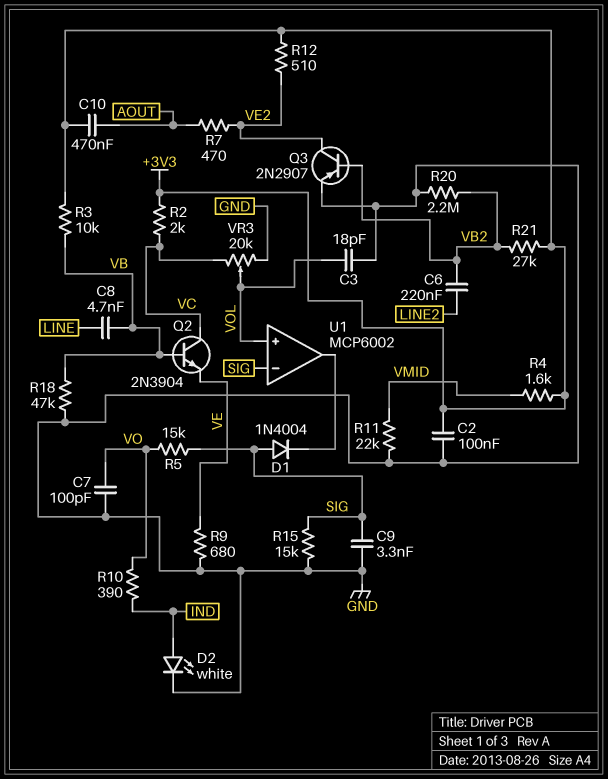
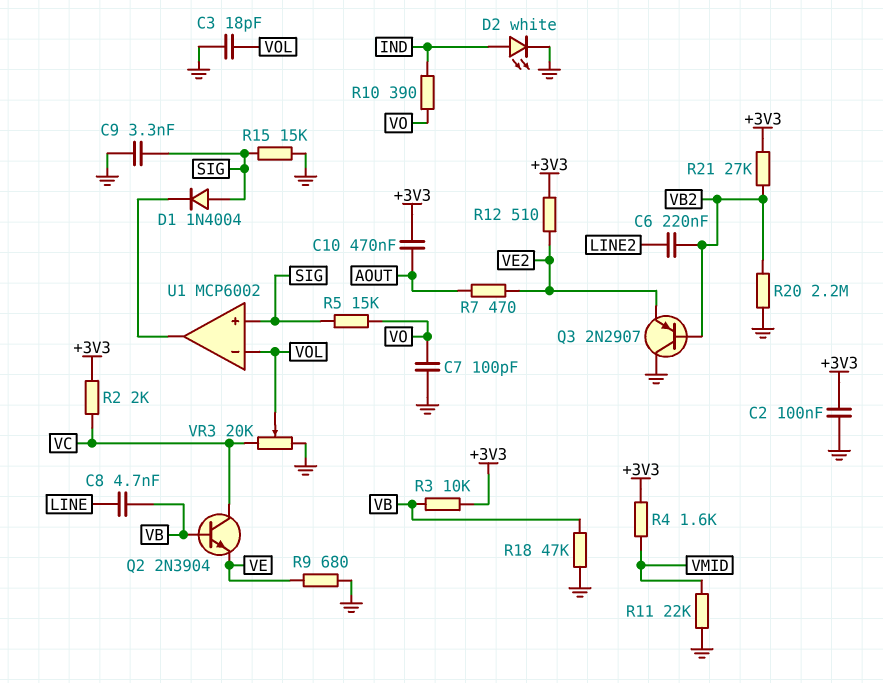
Q3: PNP 2N2907 (B VB2, C VE2, E GND) -> PNP 2N2907 (B VB2, C GND, E VE2)
U1 pin in+: VOL -> SIG
U1 pin in-: SIG -> VOL

